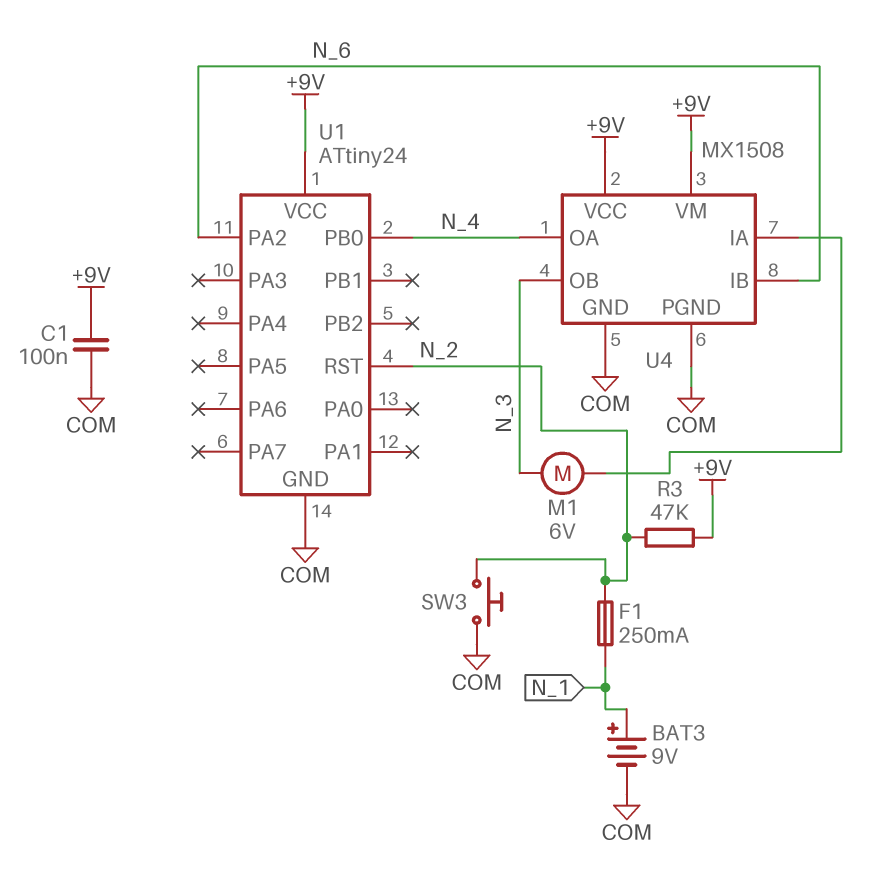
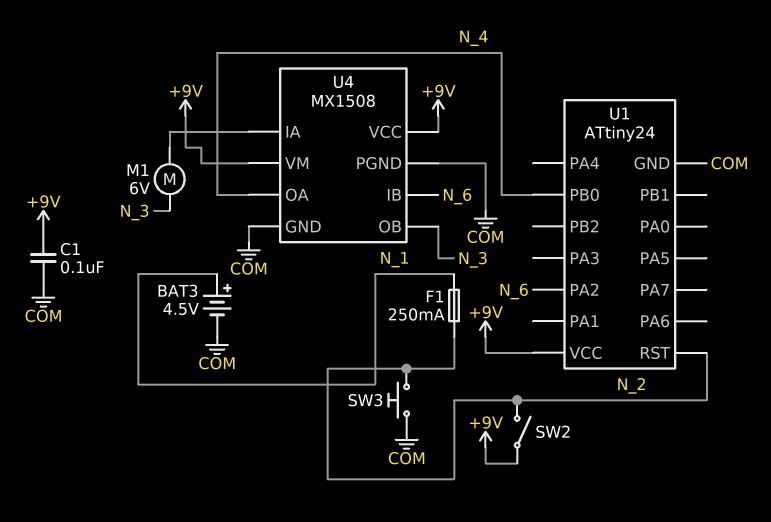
BAT3: 9V (plus N_1, minus COM) -> 4.5V (plus N_1, minus COM)
R3: 47k (+9V, N_2) -> none
SW2: none -> switch (+9V, N_2)

